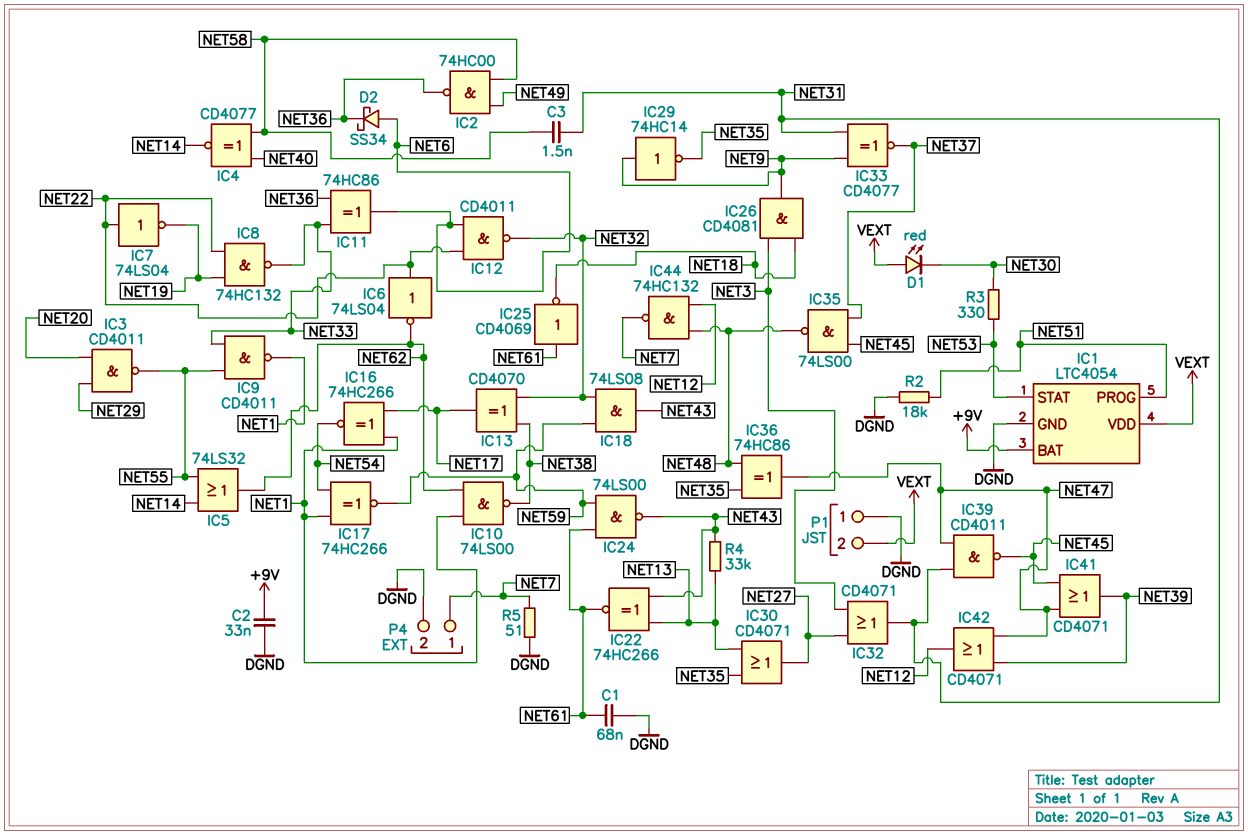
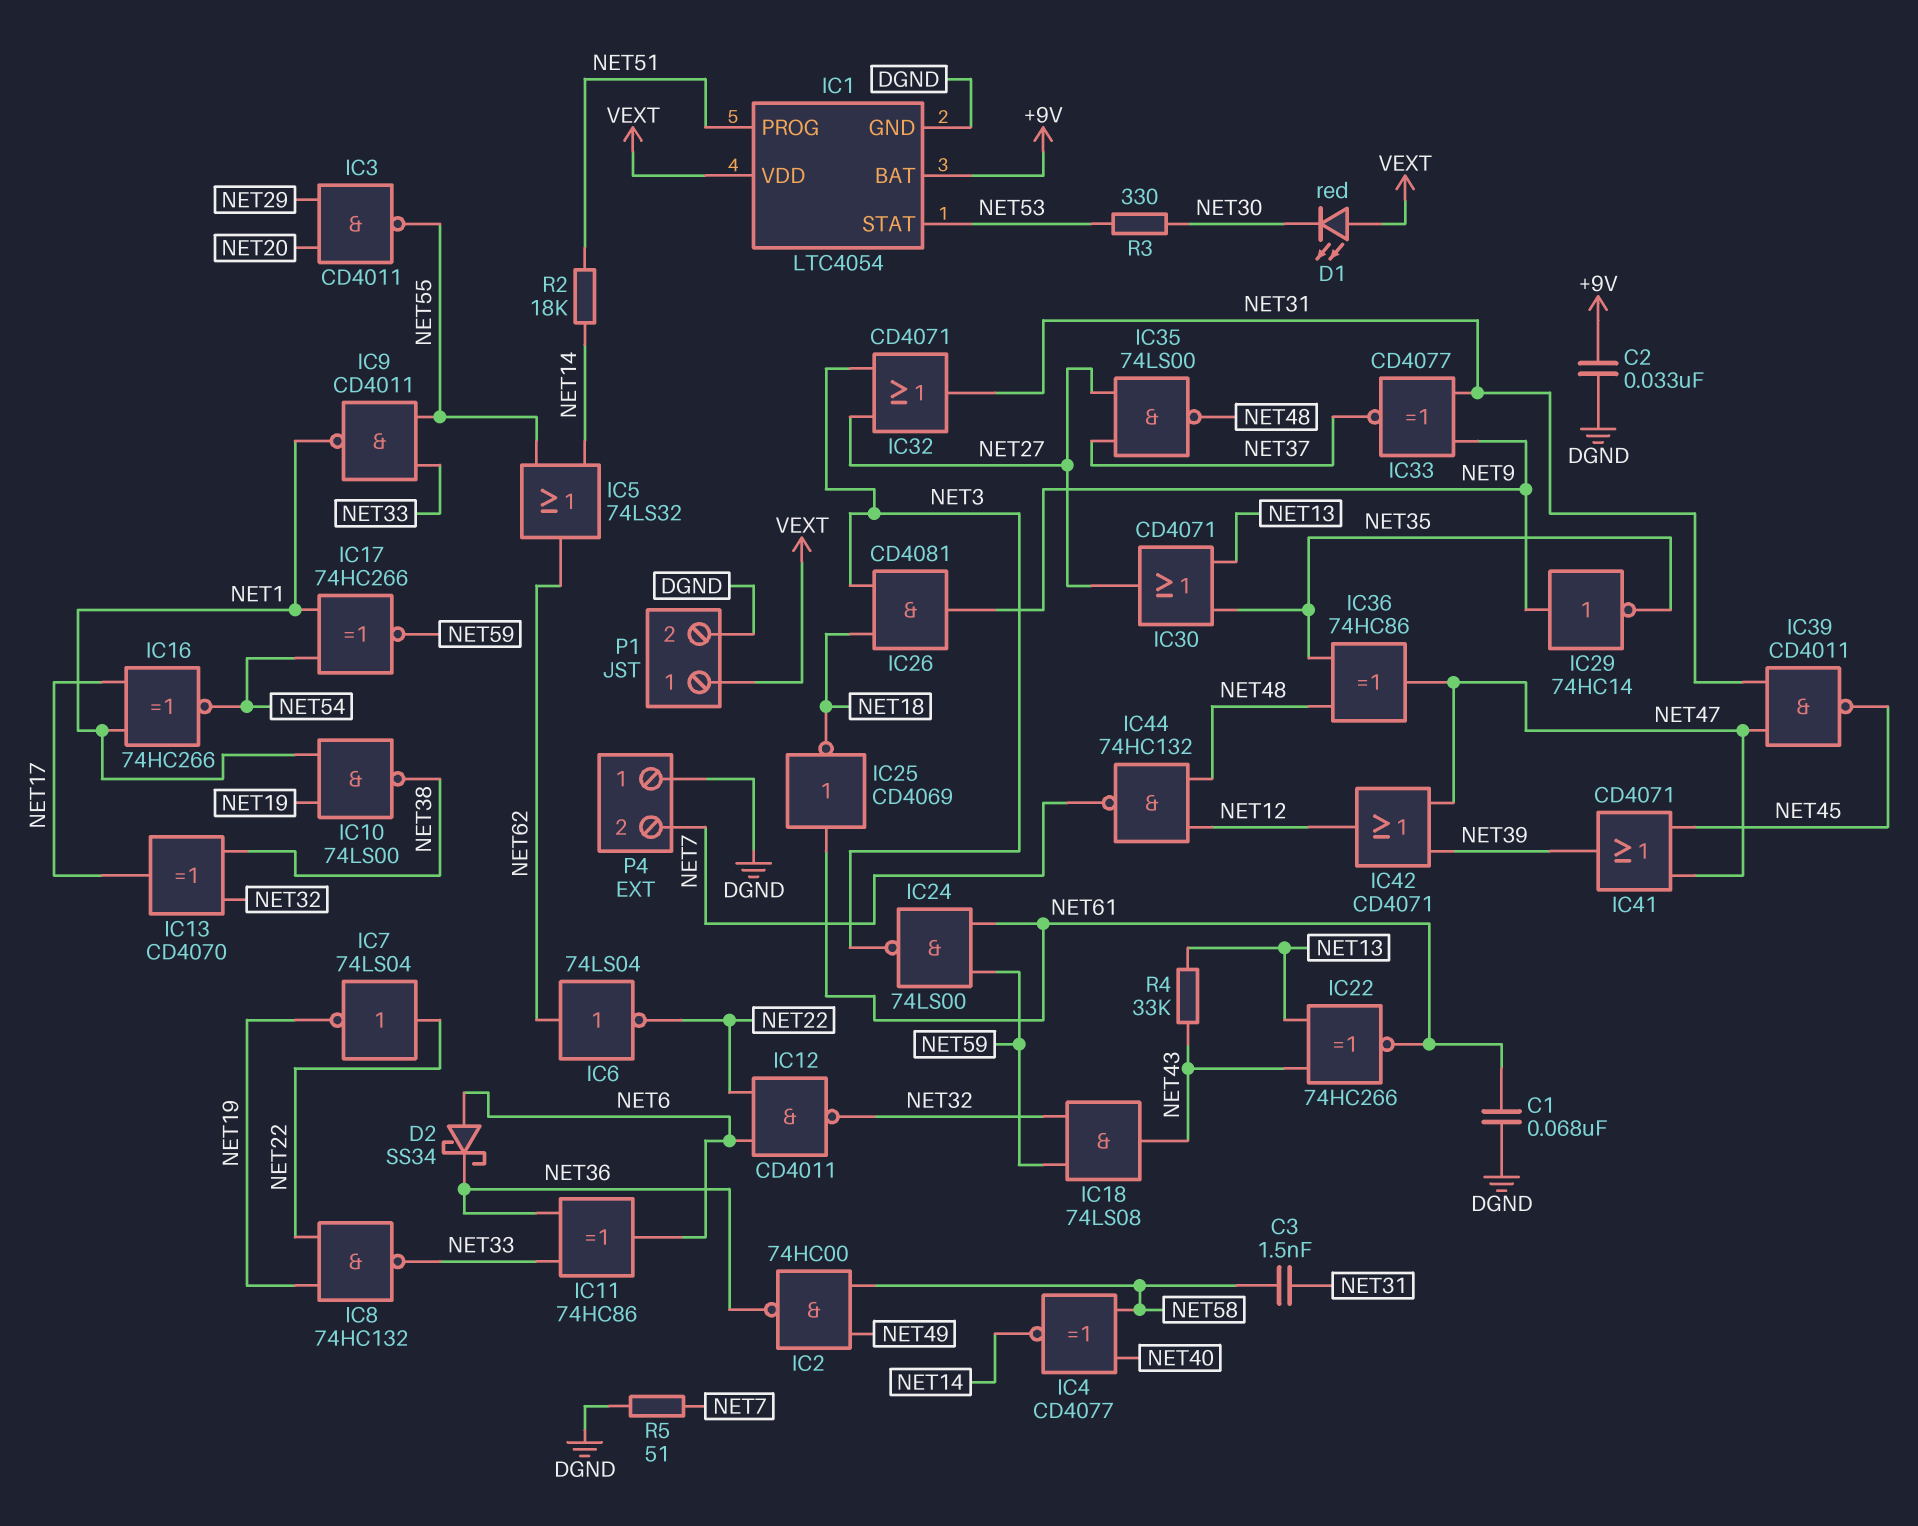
IC6: NOT 74LS04 (in NET22, out NET62) -> NOT 74LS04 (in NET62, out NET22)
IC10: NAND 74LS00 (in NET1, in NET62, out NET38) -> NAND 74LS00 (in NET1, in NET19, out NET38)
IC24: NAND 74LS00 (in NET59, in NET61, out NET43) -> NAND 74LS00 (in NET59, in NET61, out NET3)
IC35: NAND 74LS00 (in NET37, in NET45, out NET48) -> NAND 74LS00 (in NET27, in NET37, out NET48)
P1 pin 1: DGND -> VEXT
P1 pin 2: VEXT -> DGND
P4 pin 1: NET7 -> DGND
P4 pin 2: DGND -> NET7
R2: 18k (DGND, NET51) -> 18k (NET14, NET51)

